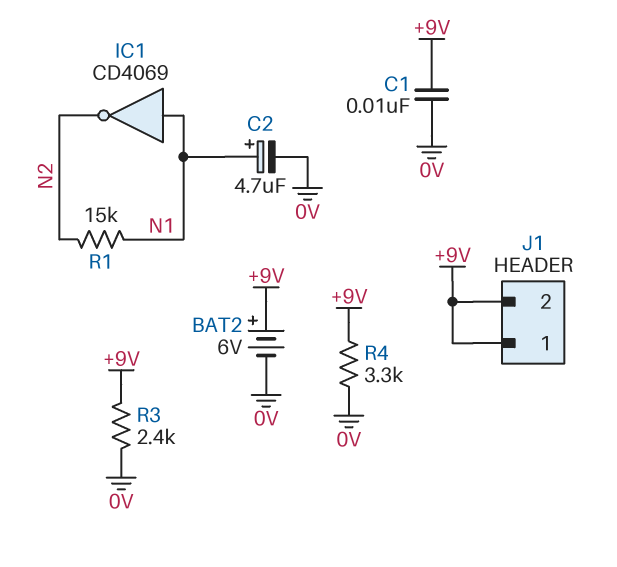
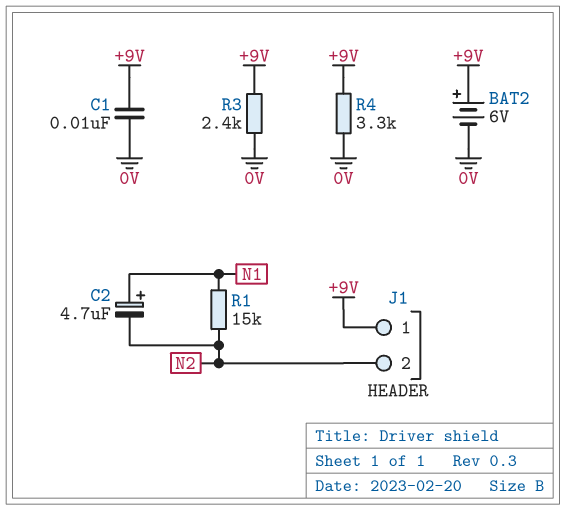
C2: 4.7uF (plus N1, minus 0V) -> 4.7uF (plus N1, minus N2)
IC1: NOT CD4069 (in N1, out N2) -> none
J1 pin 2: +9V -> N2

